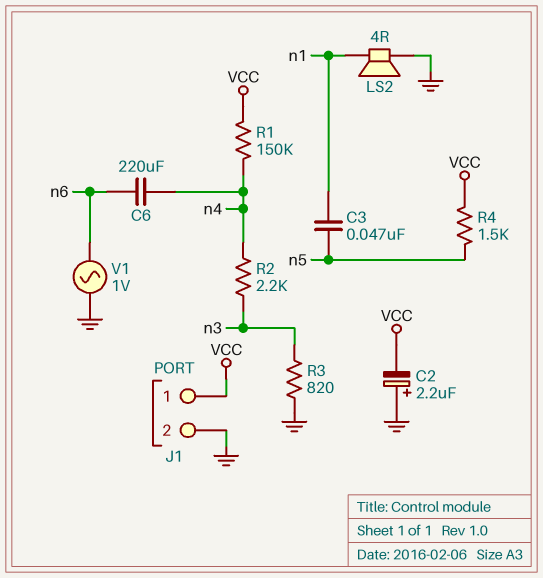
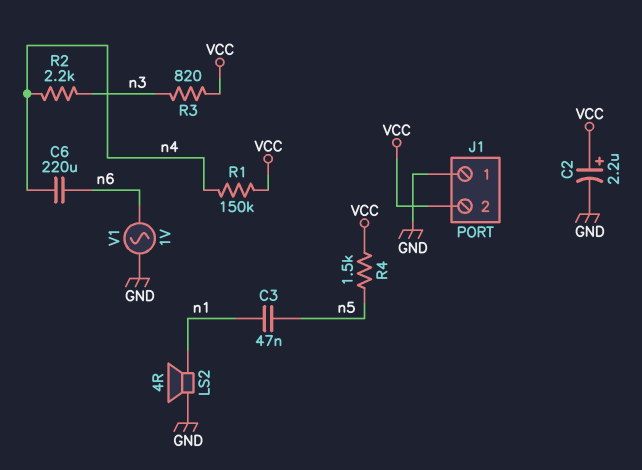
C2: 2.2uF (plus GND, minus VCC) -> 2.2uF (plus VCC, minus GND)
J1 pin 1: VCC -> GND
J1 pin 2: GND -> VCC
R3: 820 (GND, n3) -> 820 (VCC, n3)

